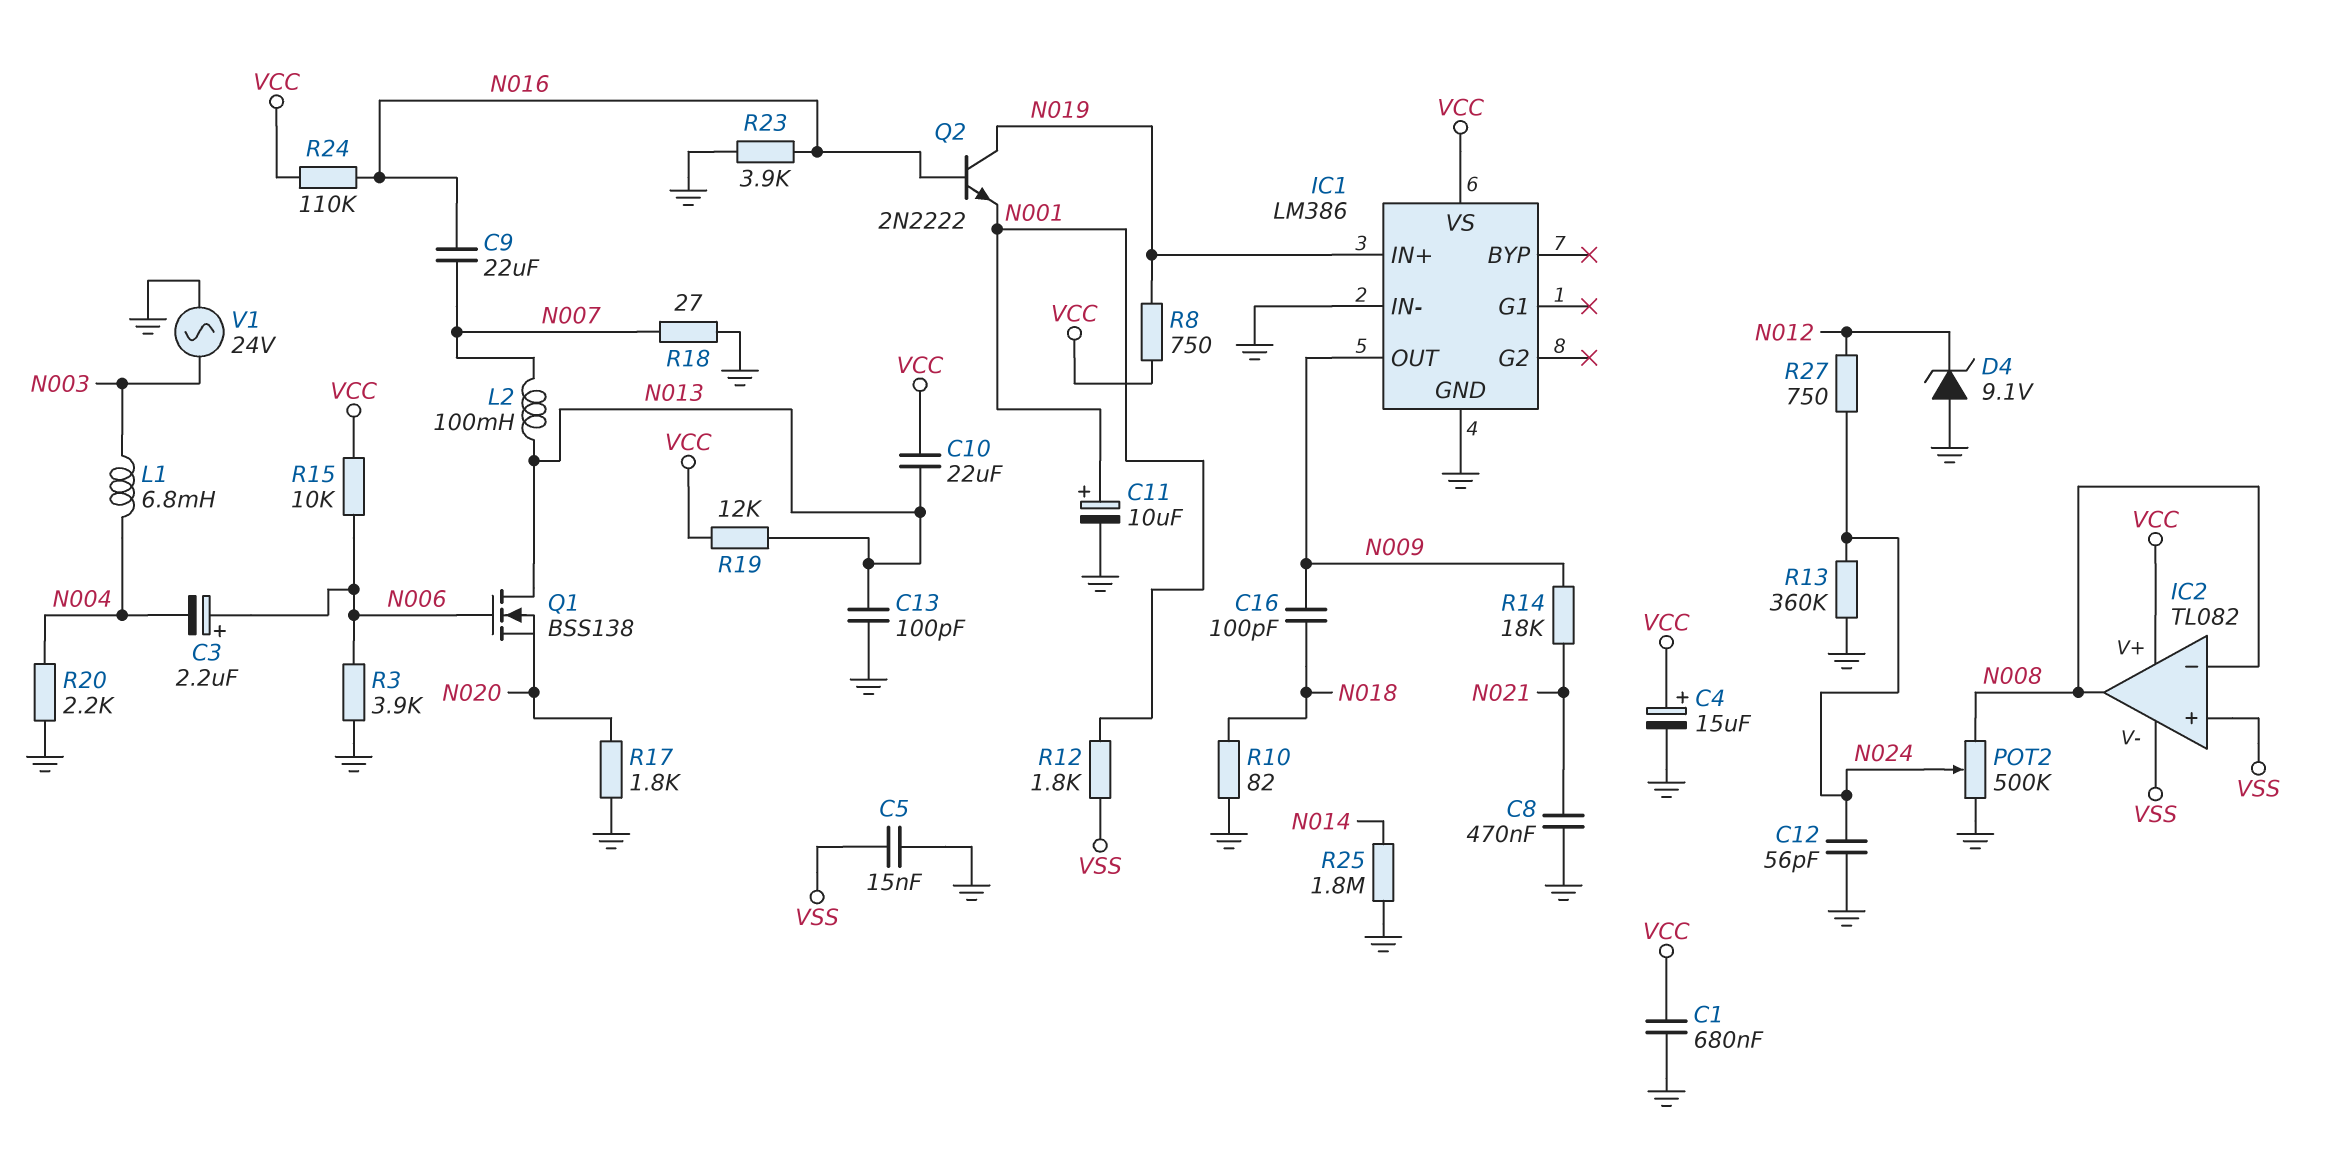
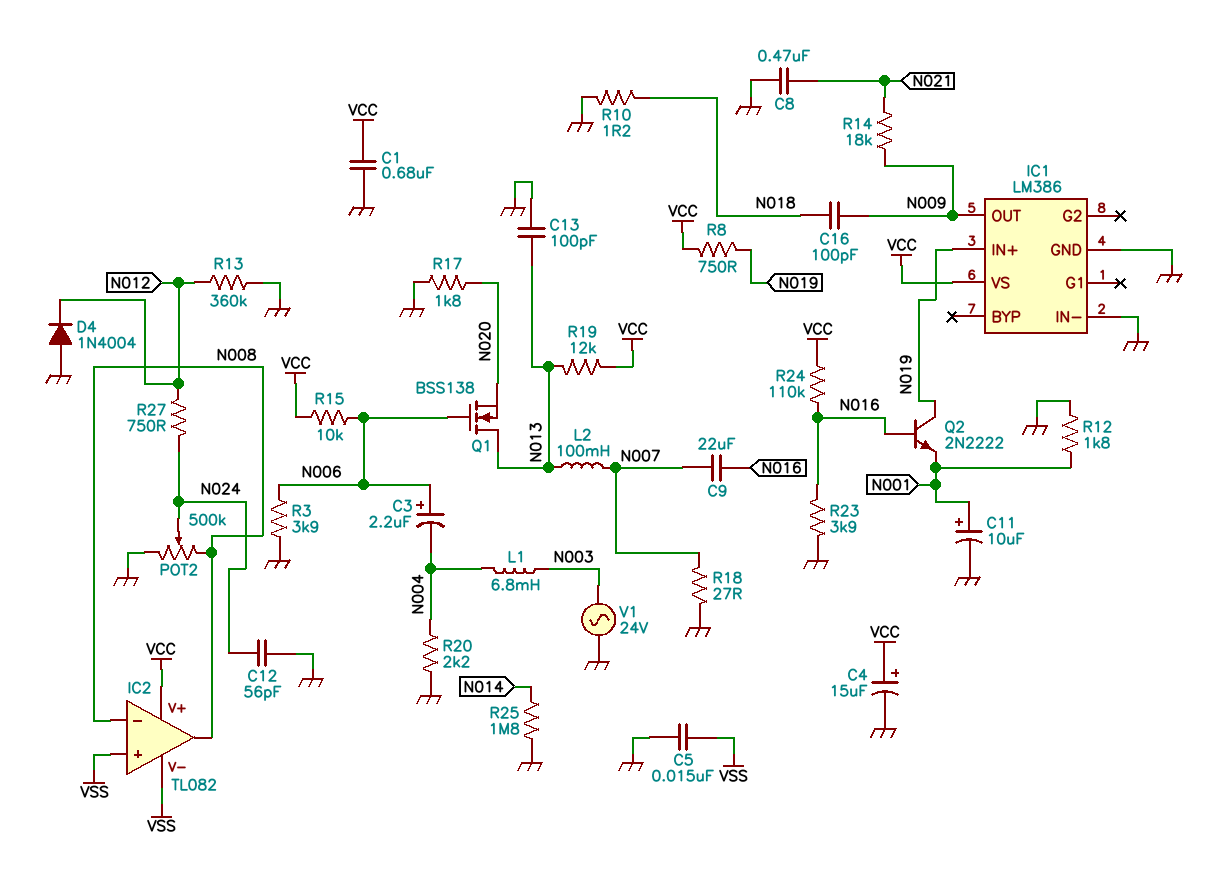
C10: 22uF (N013, VCC) -> none
D4: zener 9.1V (A GND, K N012) -> diode 1N4004 (A GND, K N012)
R10: 82 (GND, N018) -> 1.2 (GND, N018)
R12: 1.8k (N001, VSS) -> 1.8k (GND, N001)
R13: 360k (GND, N024) -> 360k (GND, N012)

